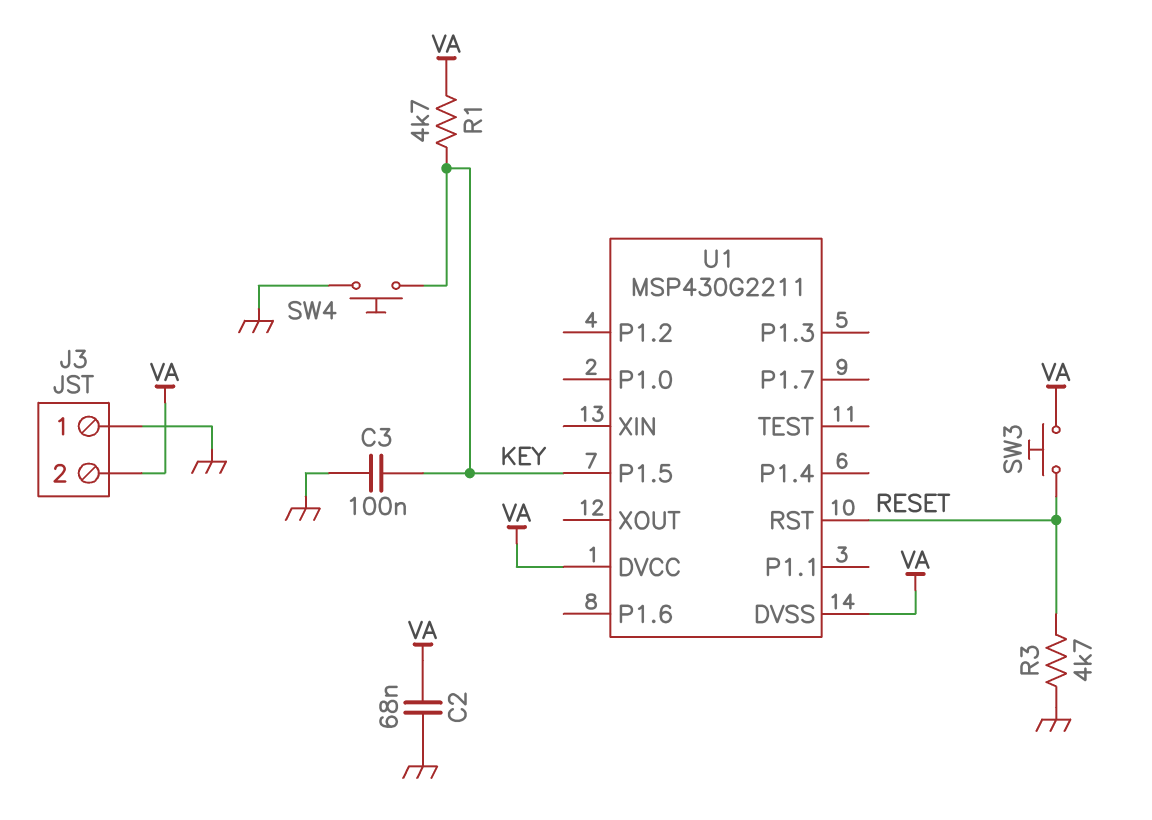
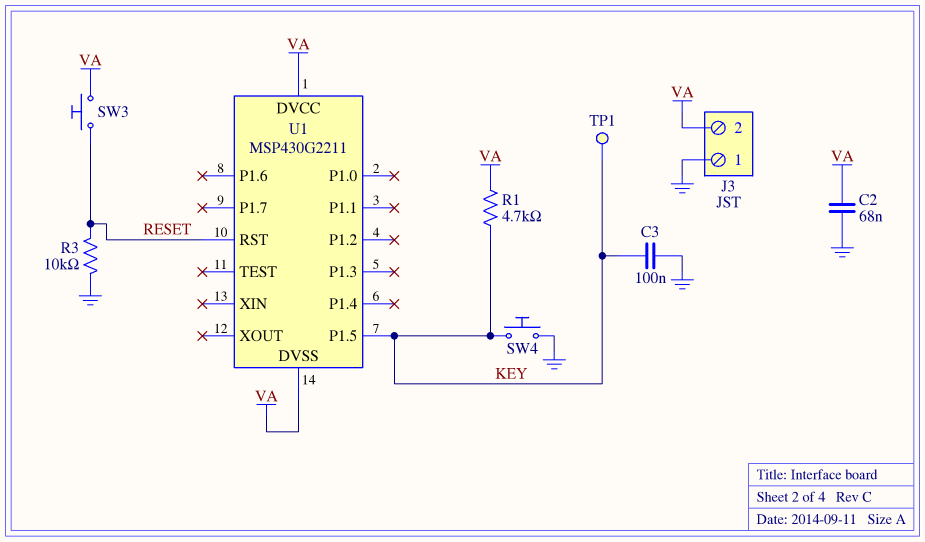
R3: 4.7k (GND, RESET) -> 10k (GND, RESET)
TP1: none -> test point (KEY)

